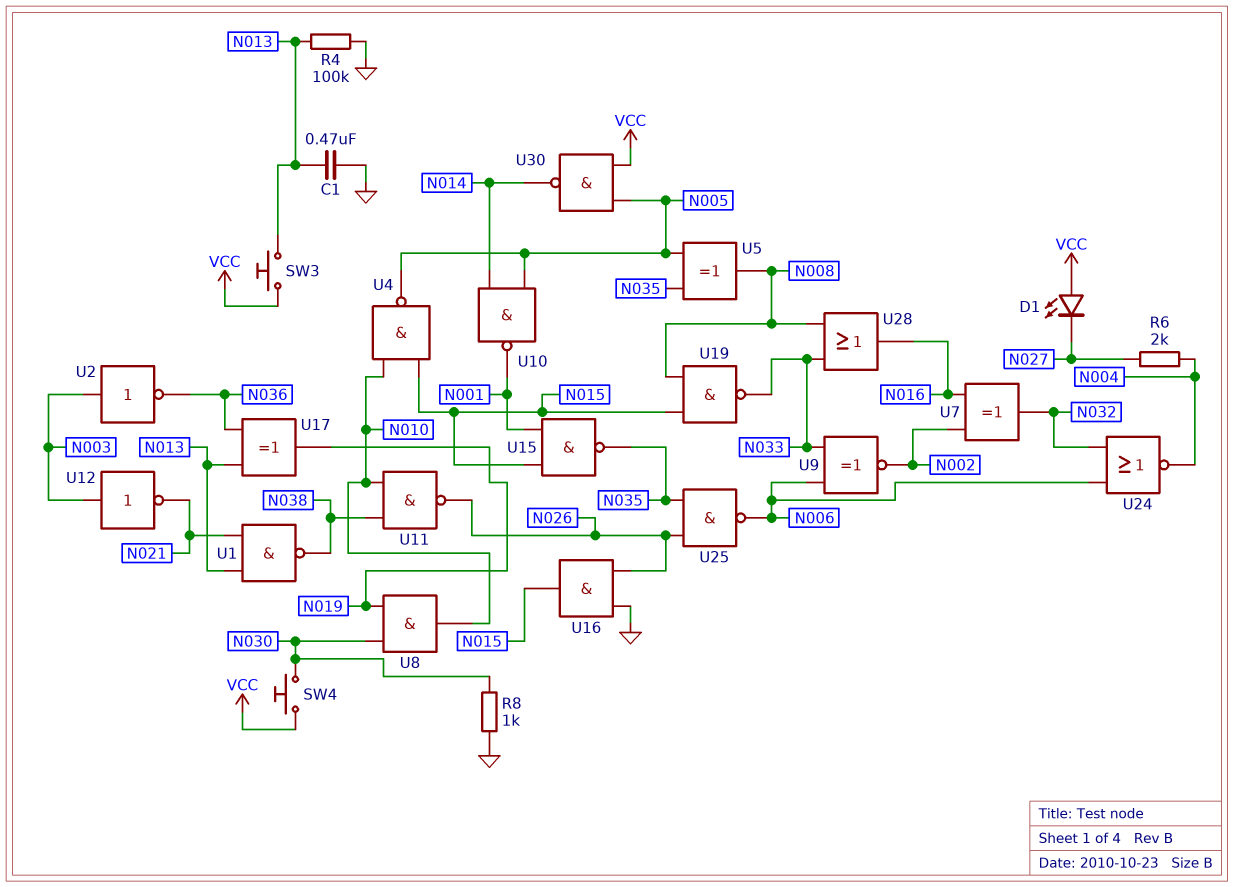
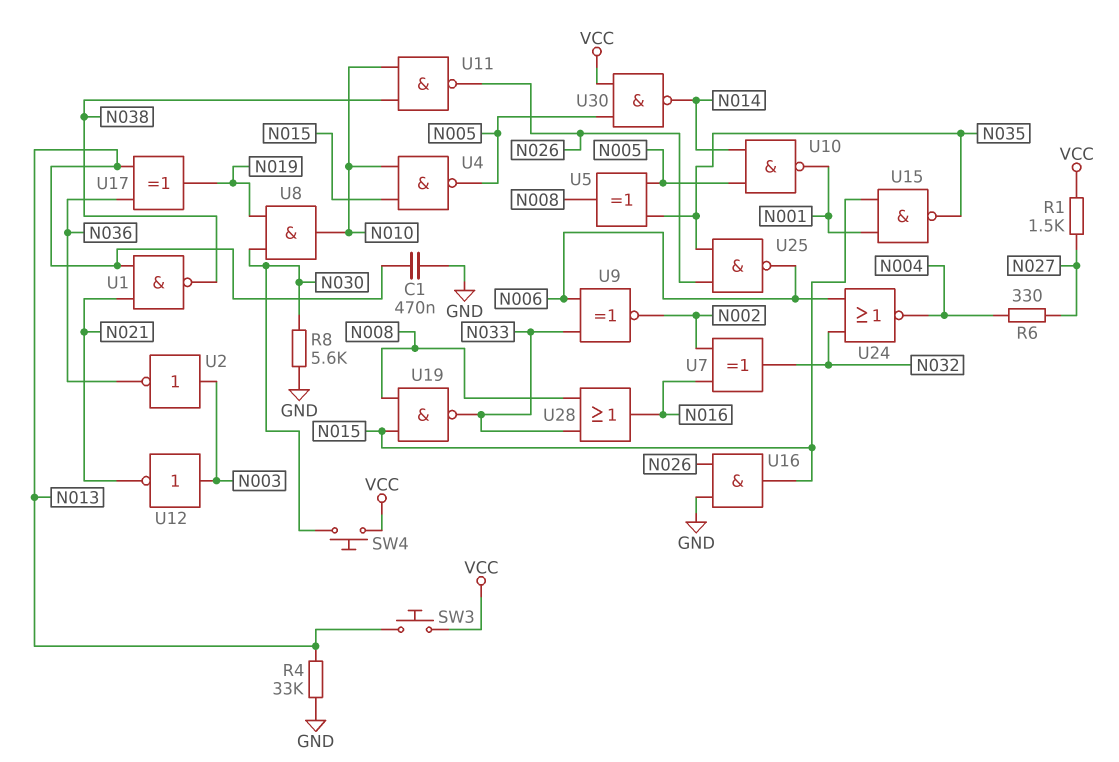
D1: LED (A VCC, K N027) -> none
R1: none -> 1.5k (N027, VCC)
R4: 100k (GND, N013) -> 33k (GND, N013)
R6: 2k (N004, N027) -> 330 (N004, N027)
R8: 1k (GND, N030) -> 5.6k (GND, N030)

